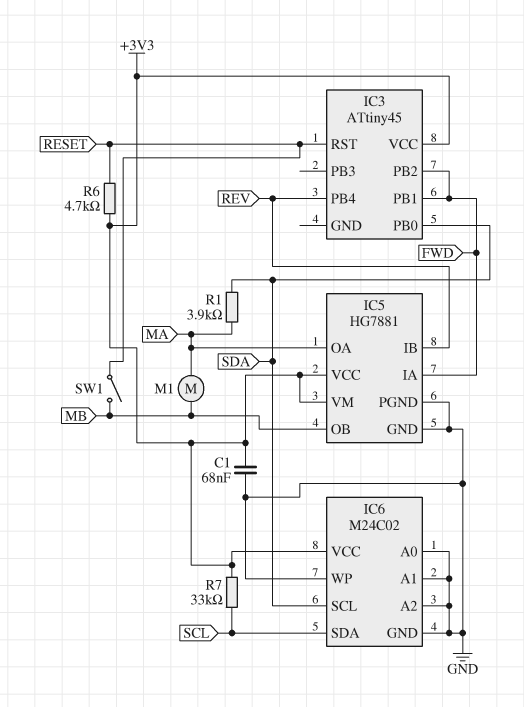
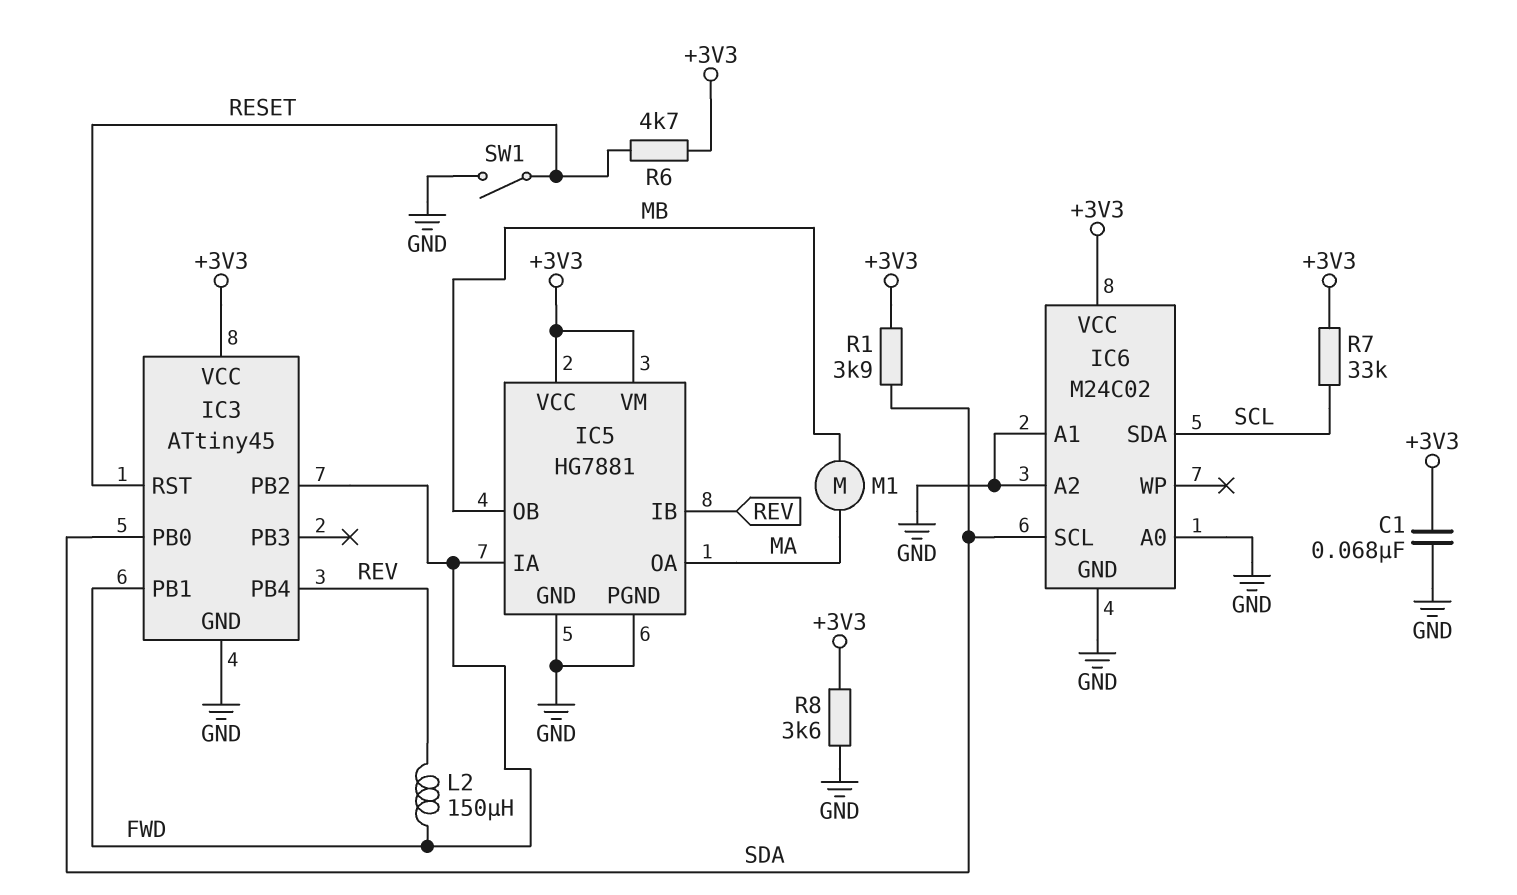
IC3 pin GND: none -> GND
IC6 pin WP: GND -> none
L2: none -> 150uH (FWD, REV)
R1: 3.9k (MA, SDA) -> 3.9k (+3V3, SDA)
R8: none -> 3.6k (+3V3, GND)
SW1: switch (MB, RESET) -> switch (GND, RESET)

